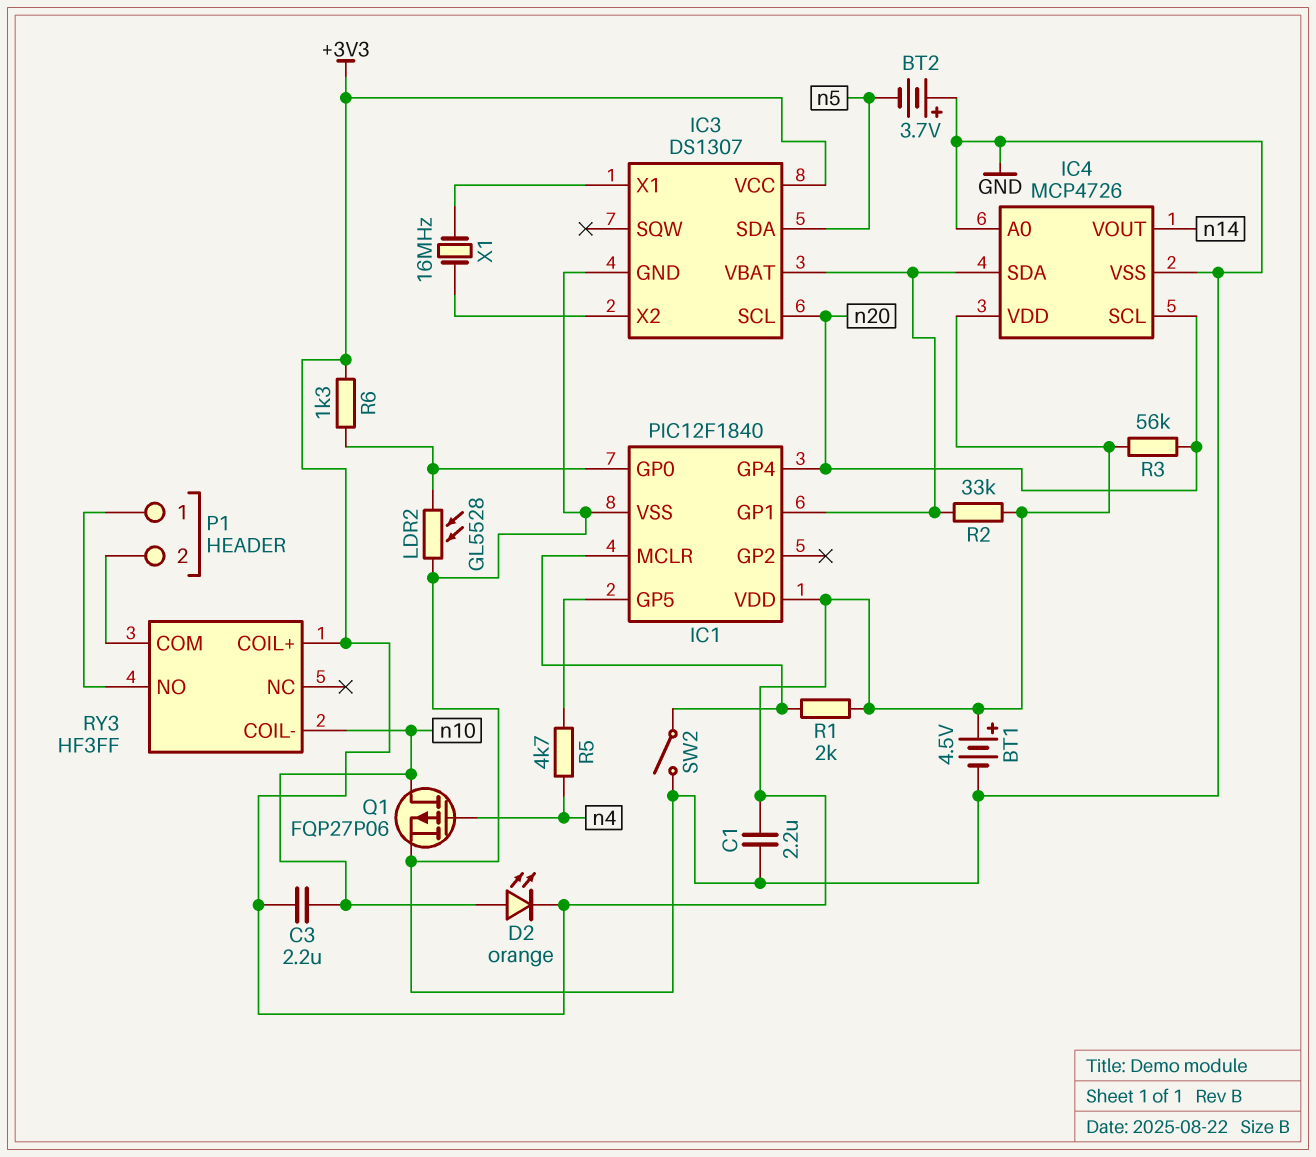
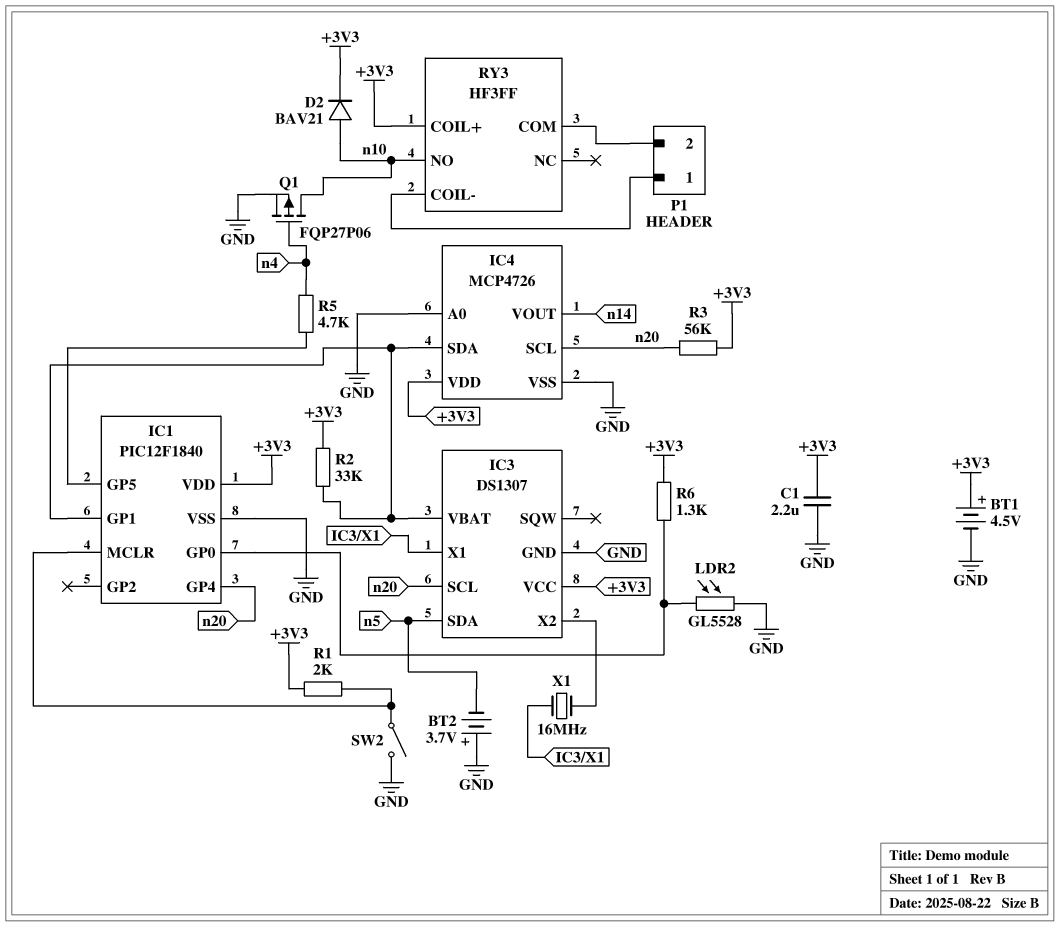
C3: 2.2uF (+3V3, n10) -> none
D2: LED orange (A n10, K +3V3) -> diode BAV21 (A n10, K +3V3)
RY3 pin COIL-: n10 -> P1/1
RY3 pin NO: P1/1 -> n10

